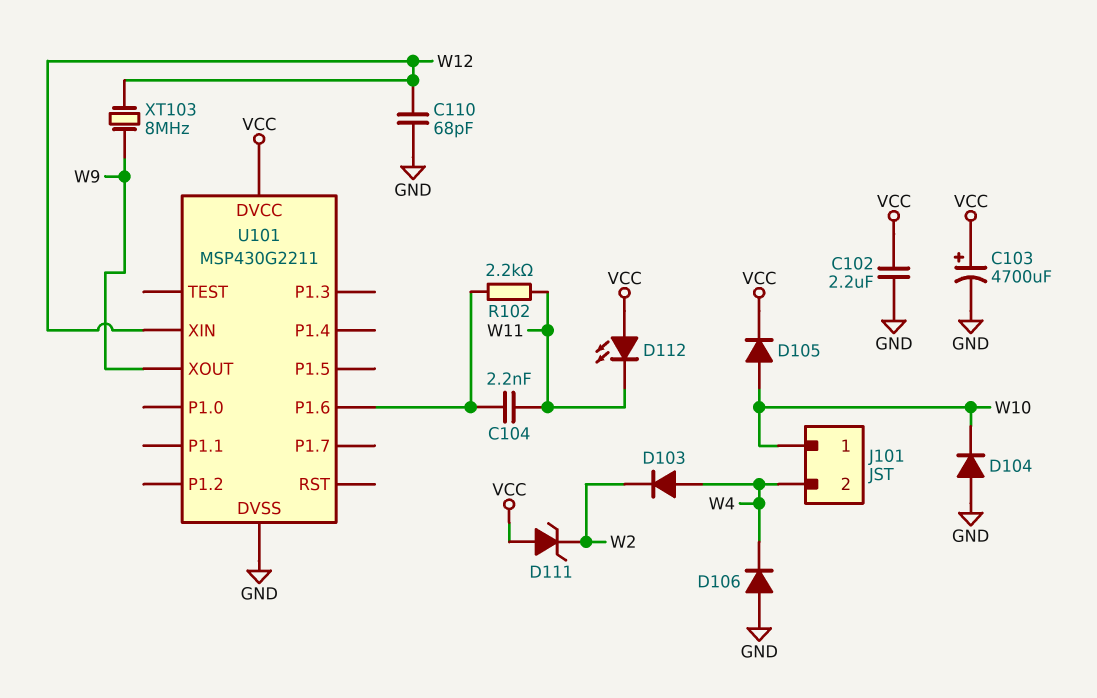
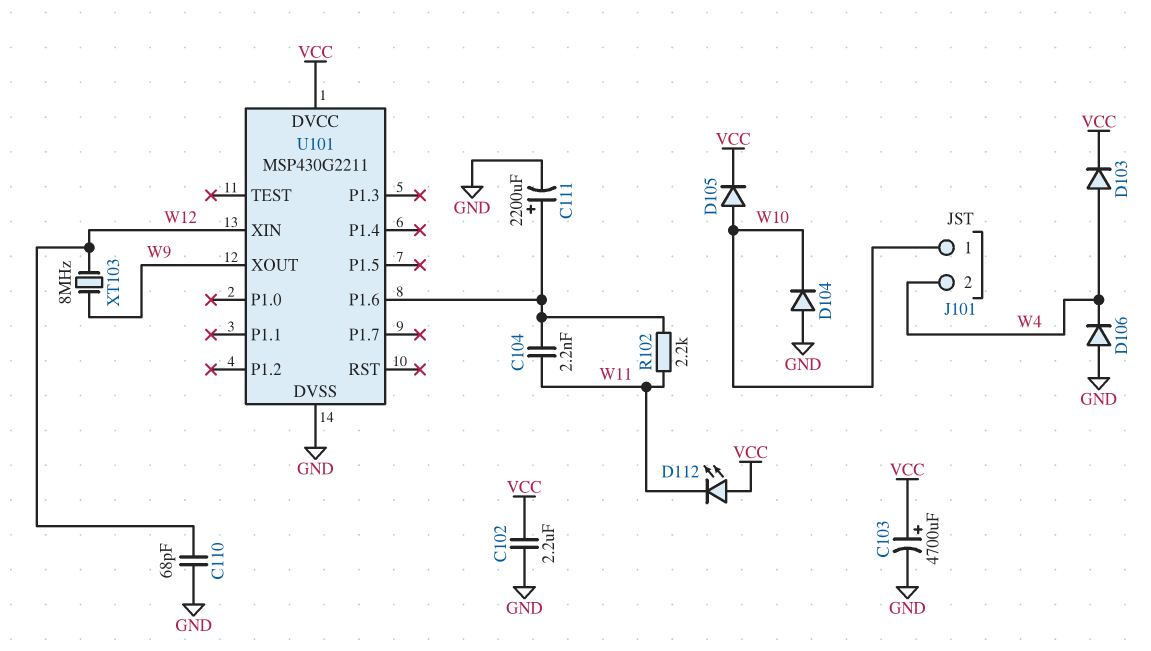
C111: none -> 2200uF (plus U101/P1.6, minus GND)
D103: diode (A W4, K W2) -> diode (A W4, K VCC)
D111: zener (A VCC, K W2) -> none

